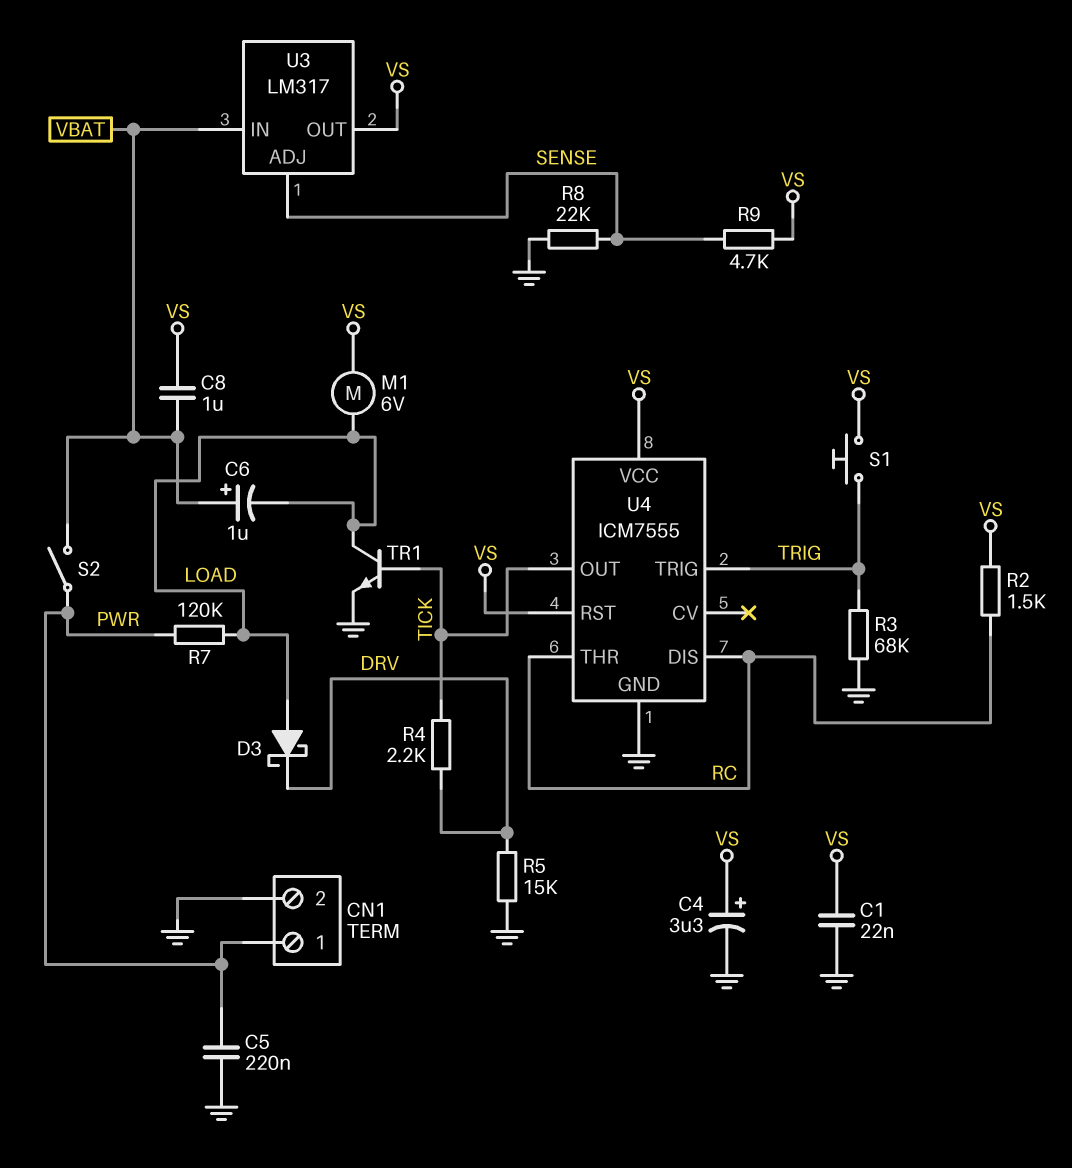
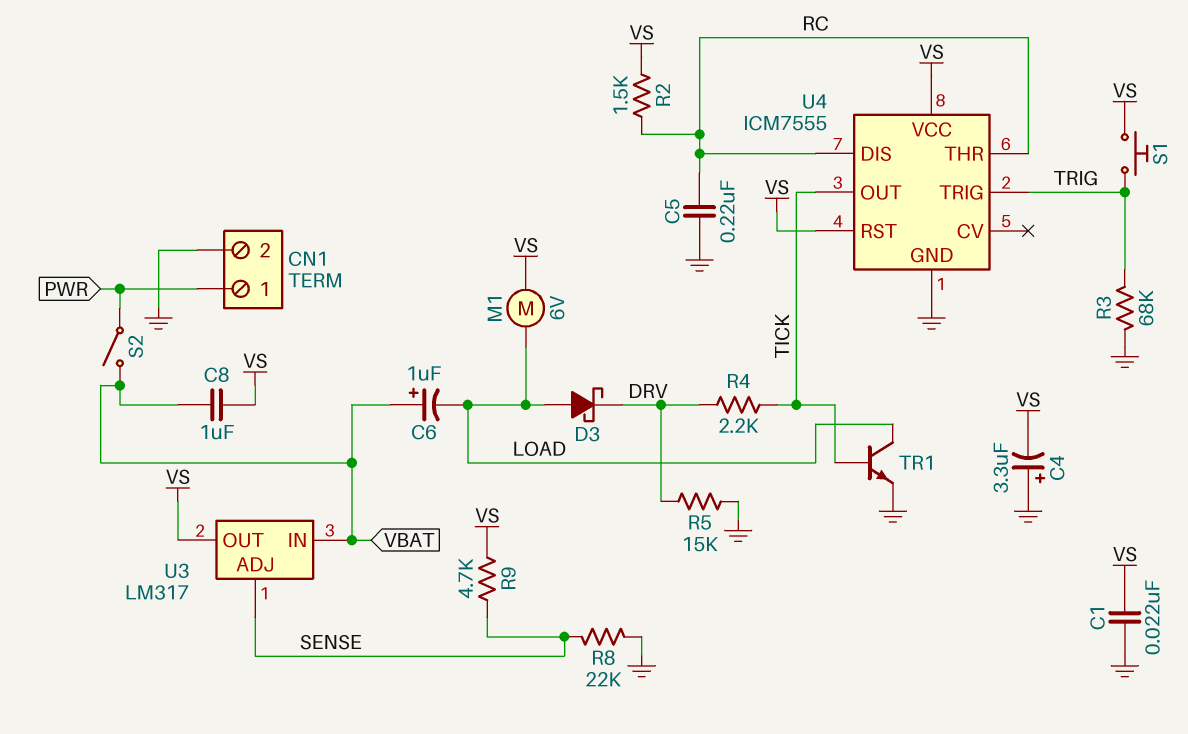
C4: 3.3uF (plus VS, minus GND) -> 3.3uF (plus GND, minus VS)
C5: 220nF (GND, PWR) -> 220nF (GND, RC)
R7: 120k (LOAD, PWR) -> none

